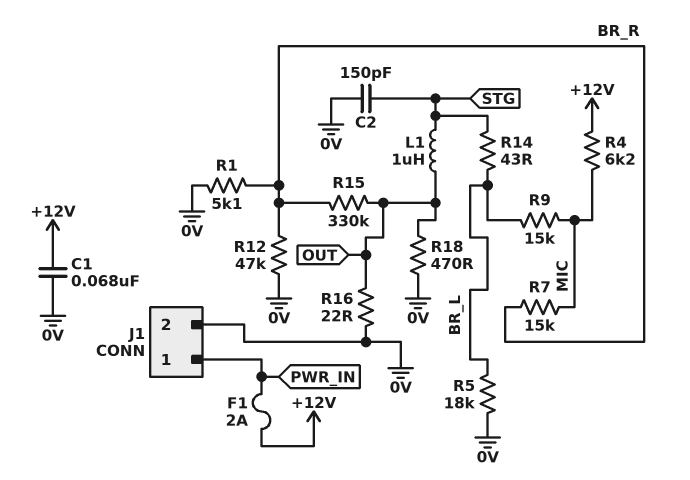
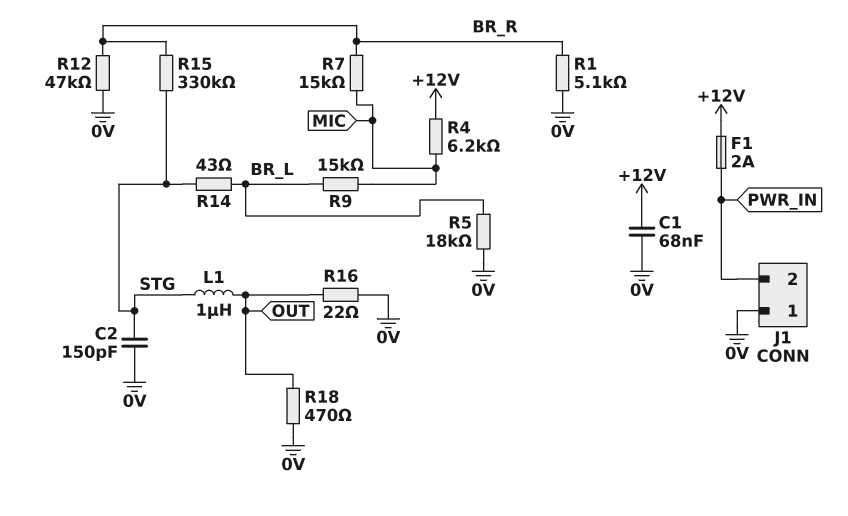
J1 pin 1: PWR_IN -> 0V
J1 pin 2: 0V -> PWR_IN
R15: 330k (BR_R, OUT) -> 330k (BR_R, STG)

